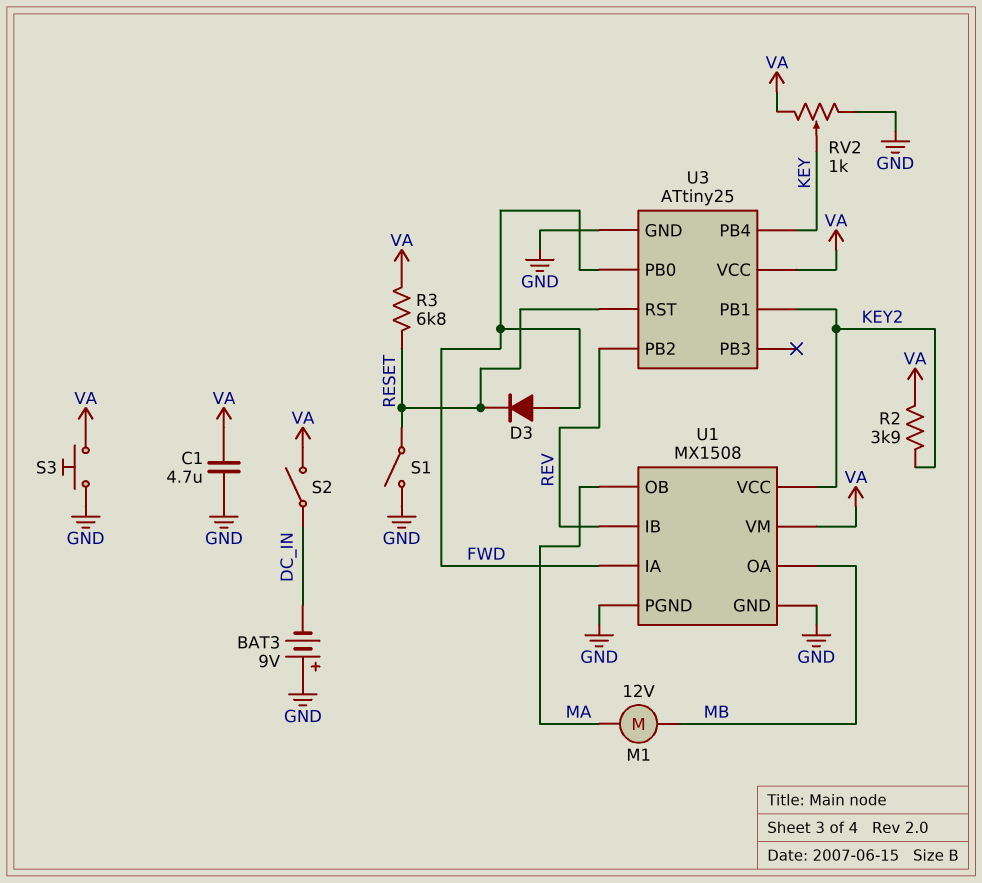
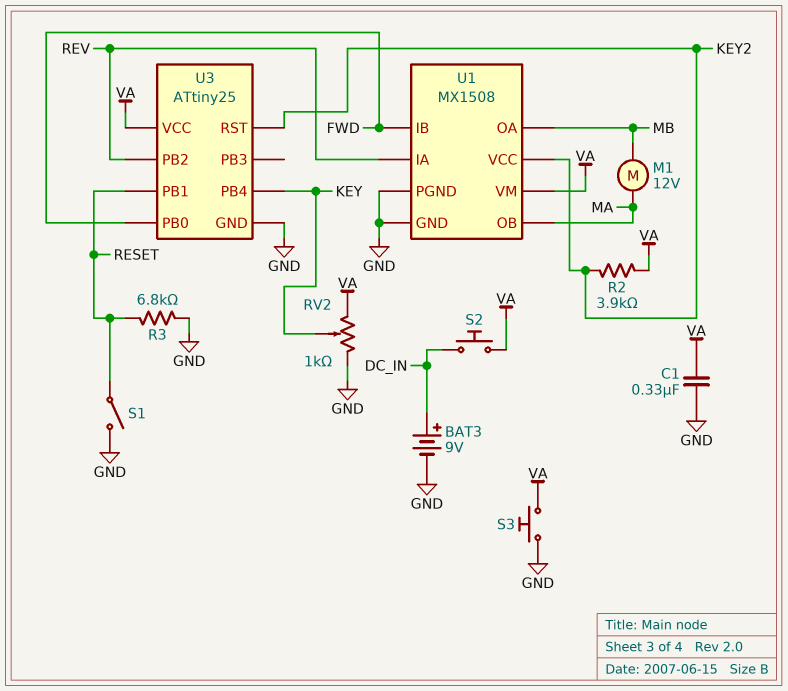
BAT3: 9V (plus GND, minus DC_IN) -> 9V (plus DC_IN, minus GND)
C1: 4.7uF (GND, VA) -> 330nF (GND, VA)
D3: diode (A FWD, K RESET) -> none
R3: 6.8k (RESET, VA) -> 6.8k (GND, RESET)
S2: switch (DC_IN, VA) -> button (DC_IN, VA)
U1 pin IA: FWD -> REV
U1 pin IB: REV -> FWD
U3 pin PB1: KEY2 -> RESET
U3 pin RST: RESET -> KEY2

